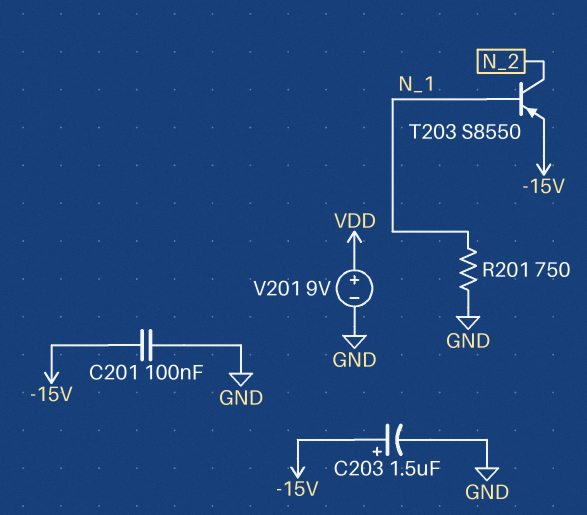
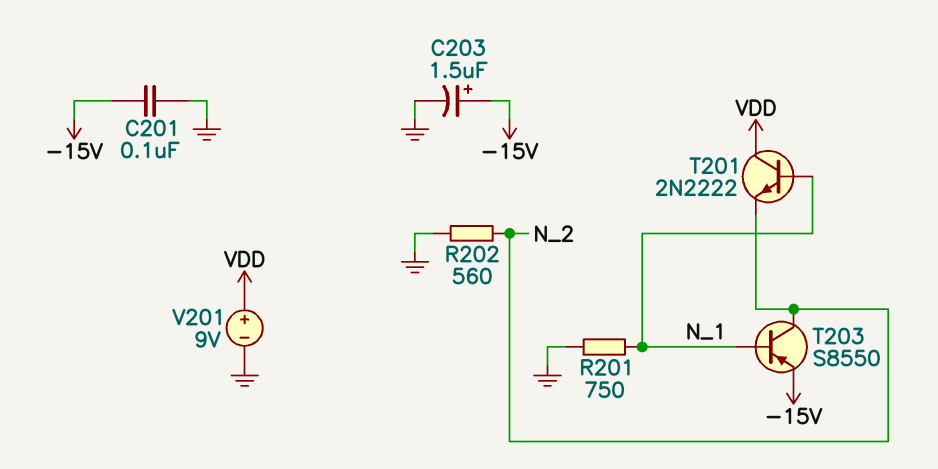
R202: none -> 560 (GND, N_2)
T201: none -> NPN 2N2222 (B N_1, C VDD, E N_2)

